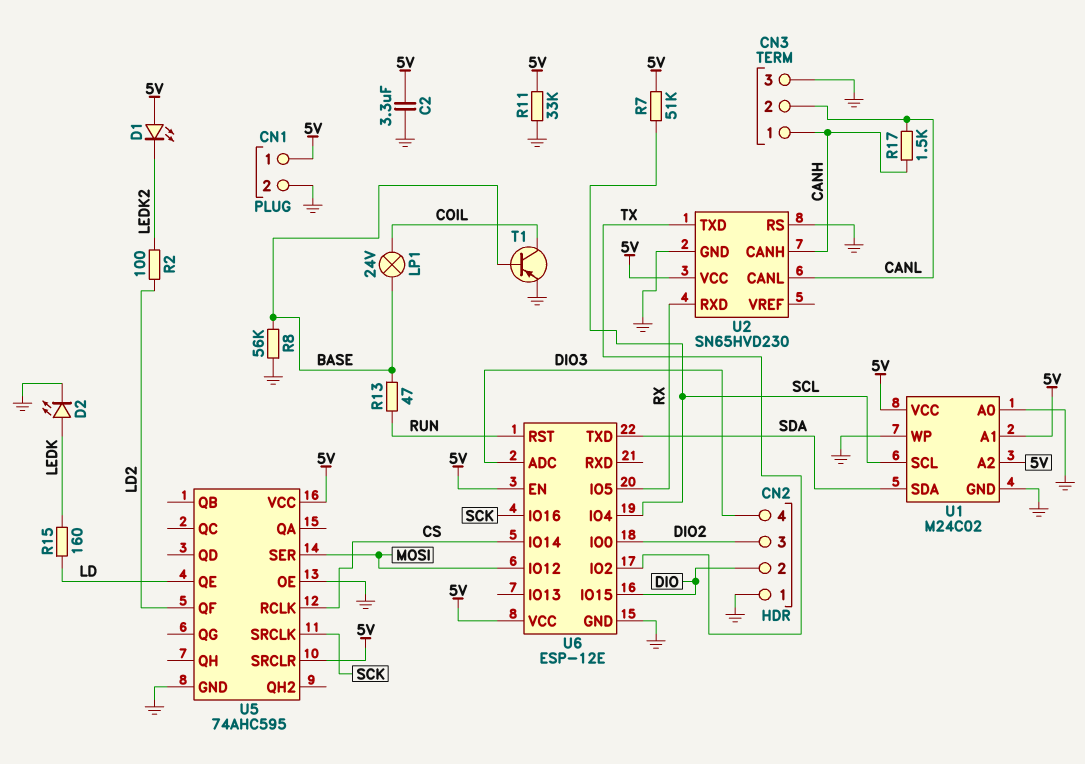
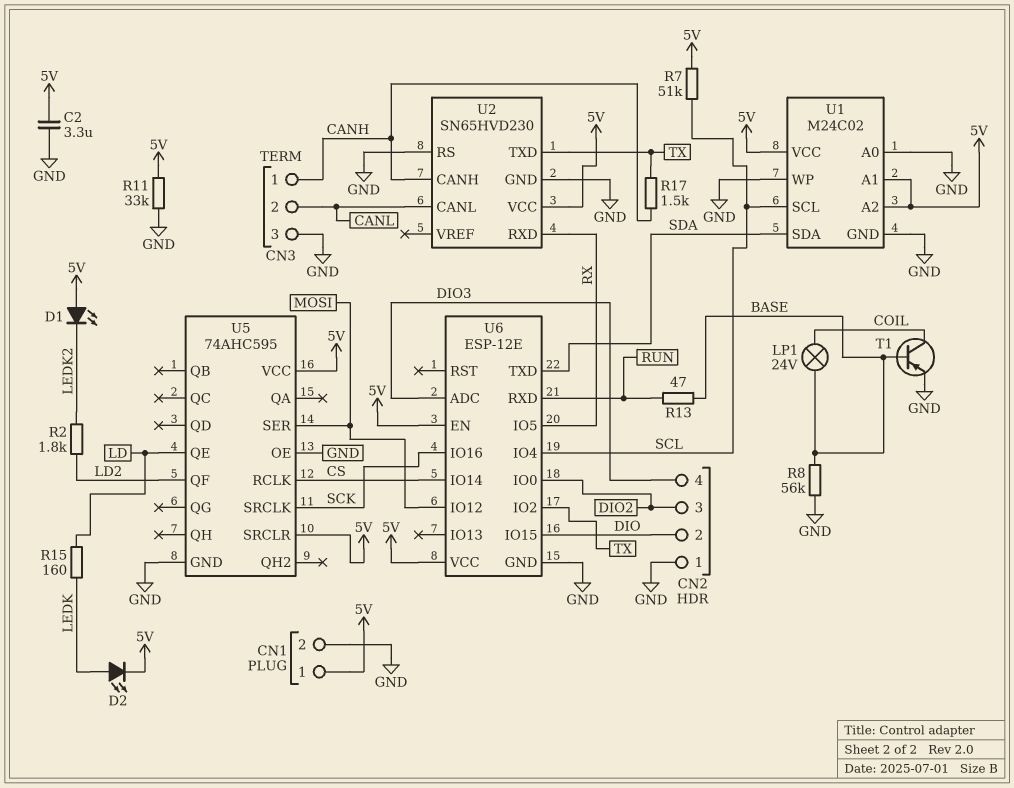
D2: LED (A LEDK, K GND) -> LED (A LEDK, K 5V)
R2: 100 (LD2, LEDK2) -> 1.8k (LD2, LEDK2)
R17: 1.5k (CANH, CANL) -> 1.5k (CANH, TX)
U6 pin RST: RUN -> none
U6 pin RXD: none -> RUN

